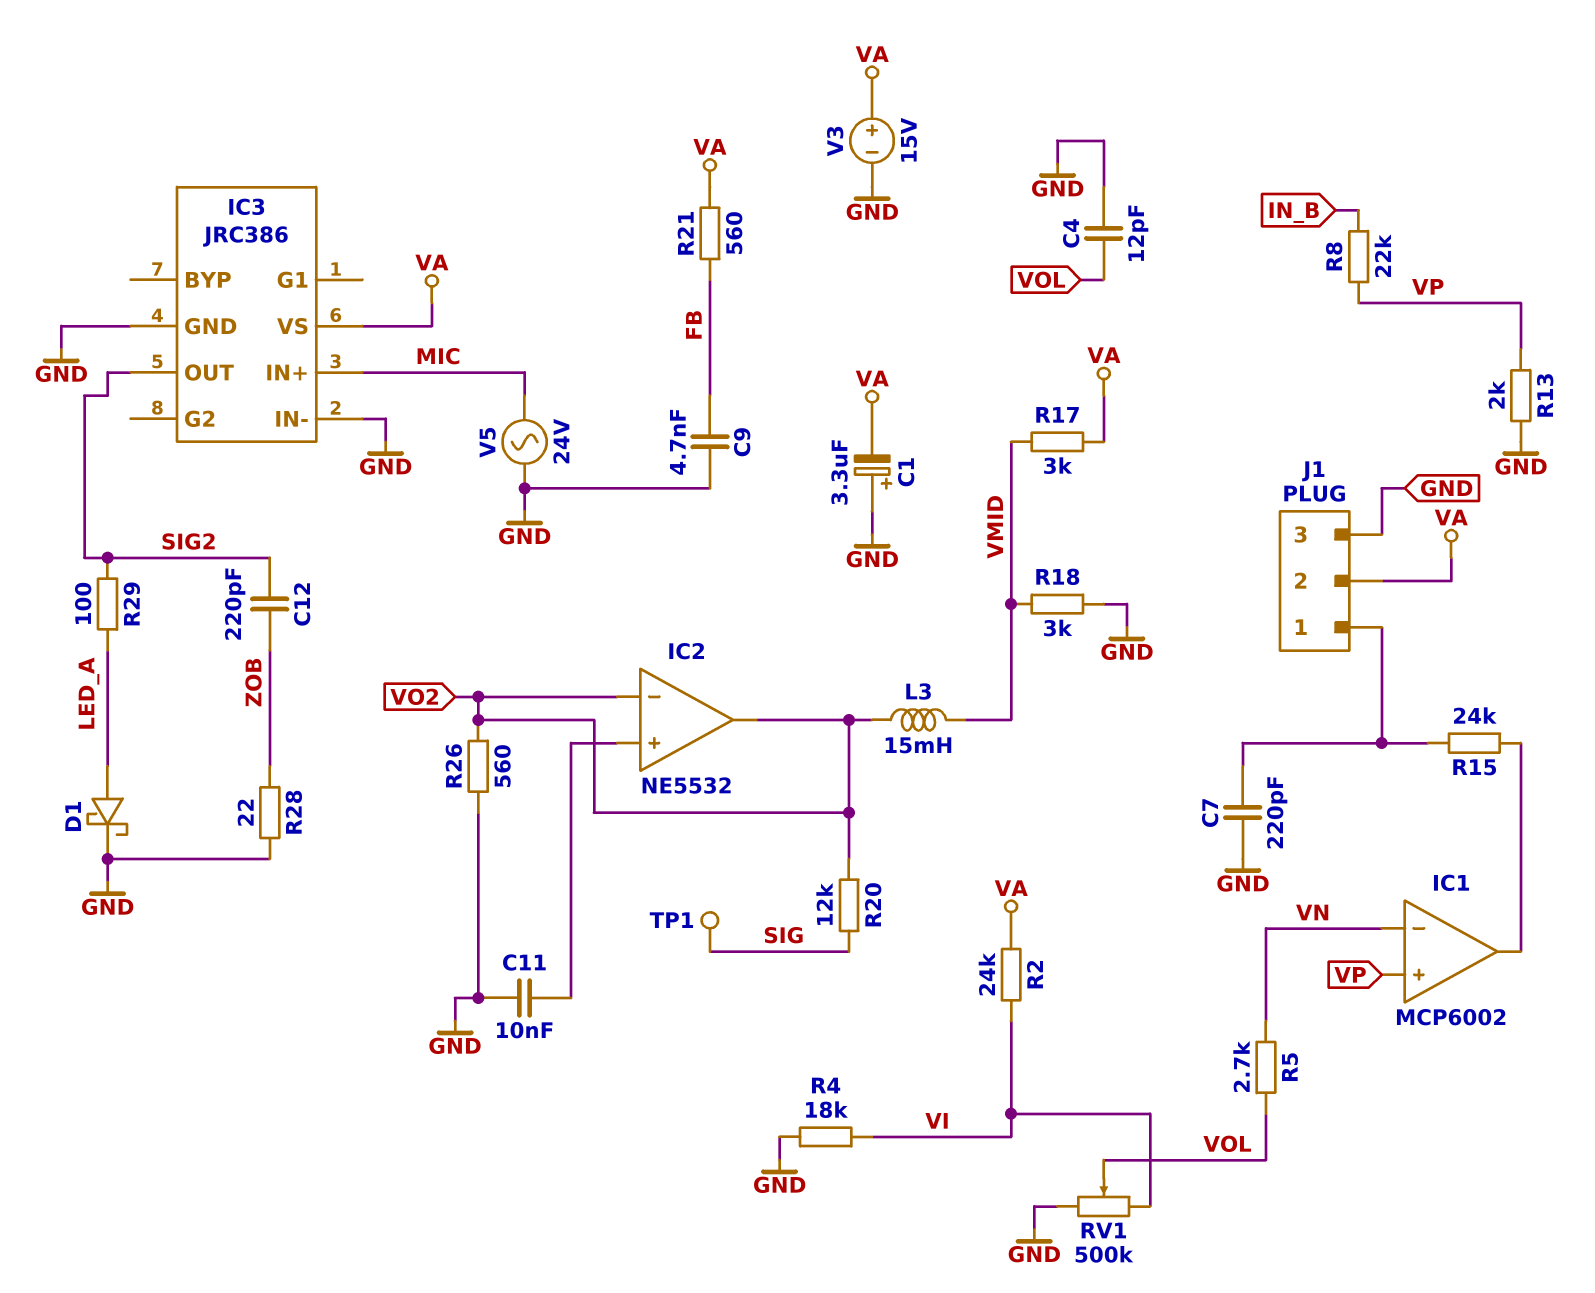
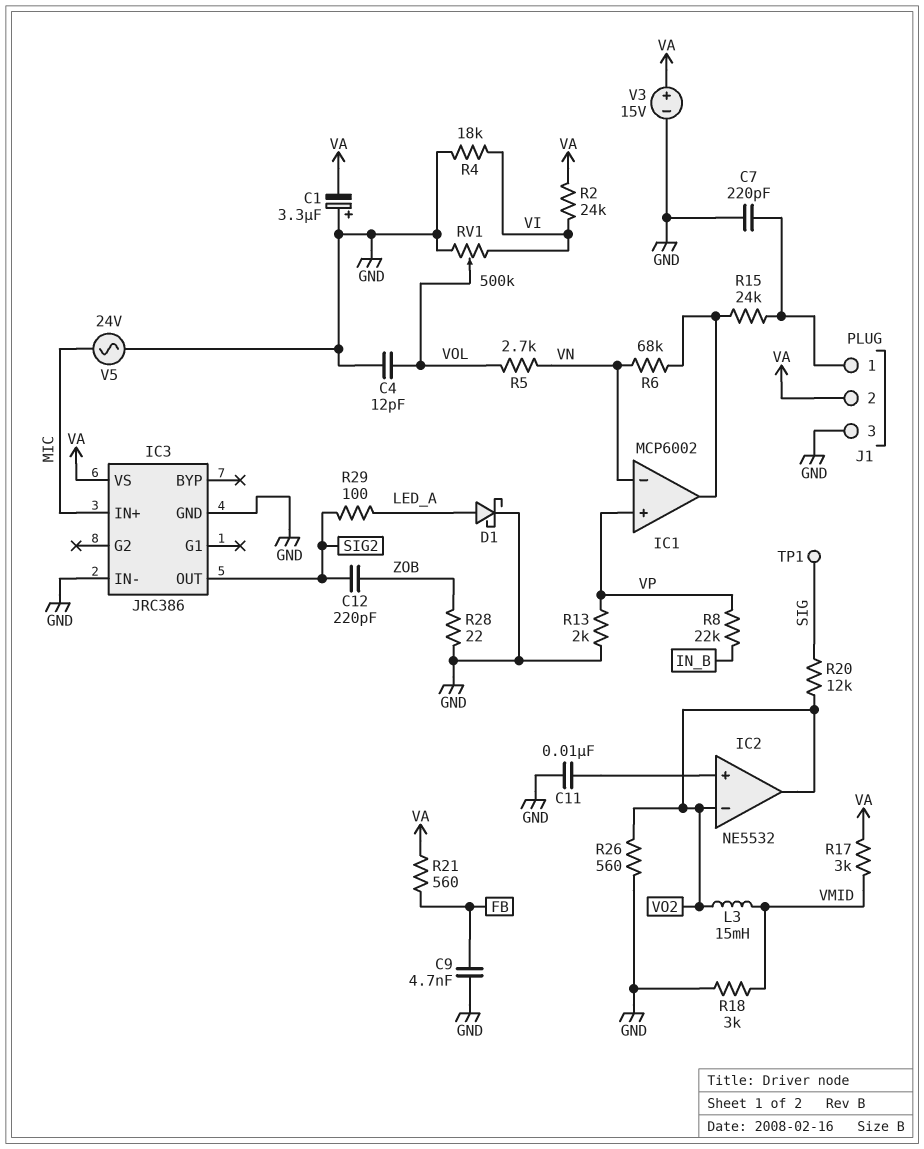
R6: none -> 68k (IC1/out, VN)

